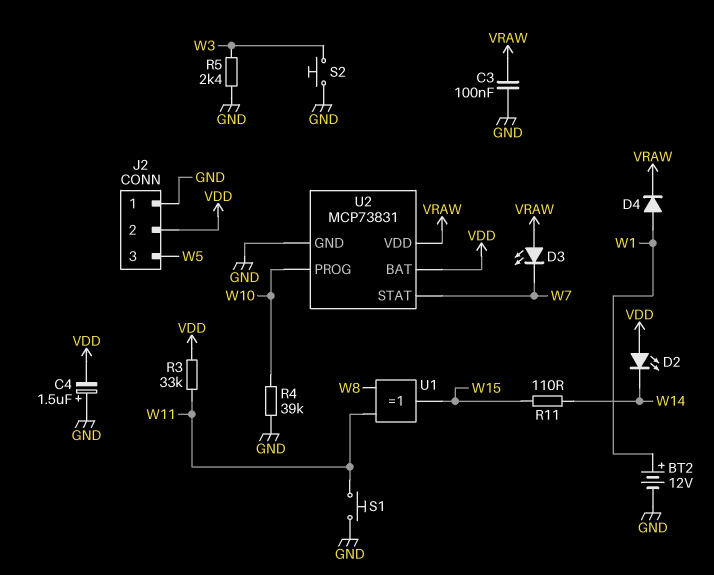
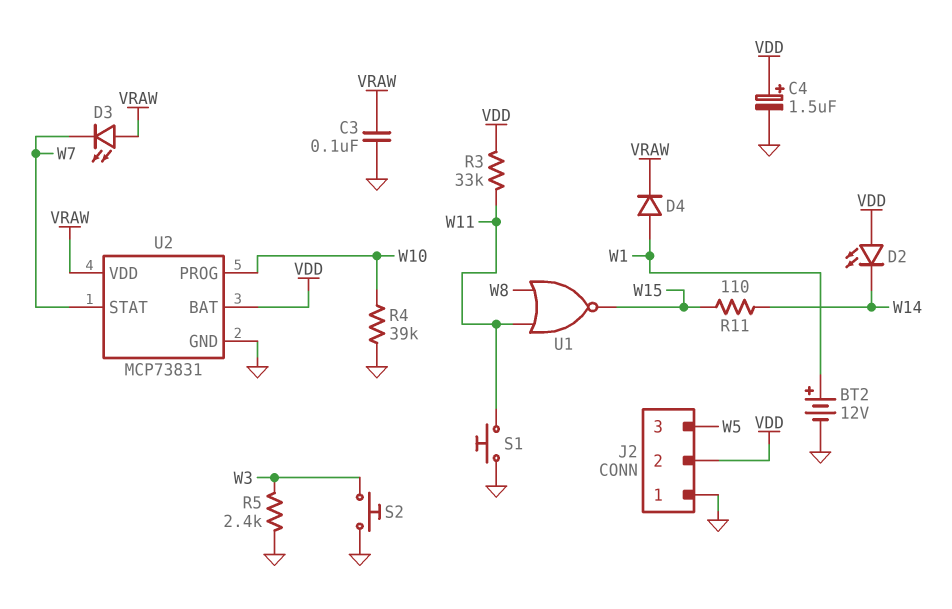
C4: 1.5uF (plus GND, minus VDD) -> 1.5uF (plus VDD, minus GND)
U1: XOR (in W8, in W11, out W15) -> NOR (in W8, in W11, out W15)

